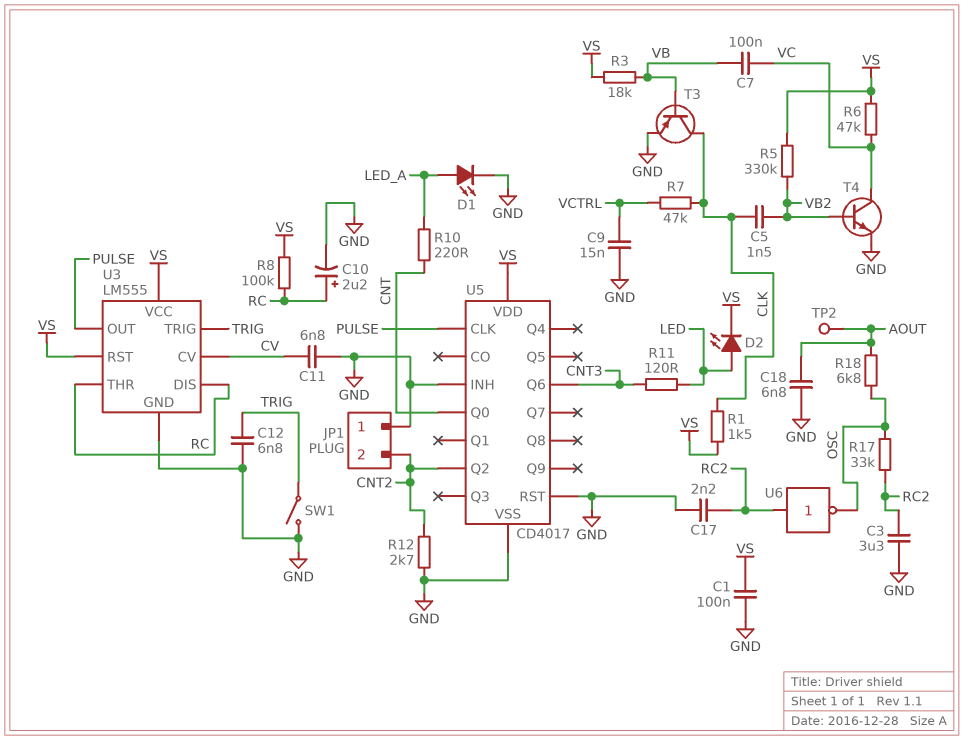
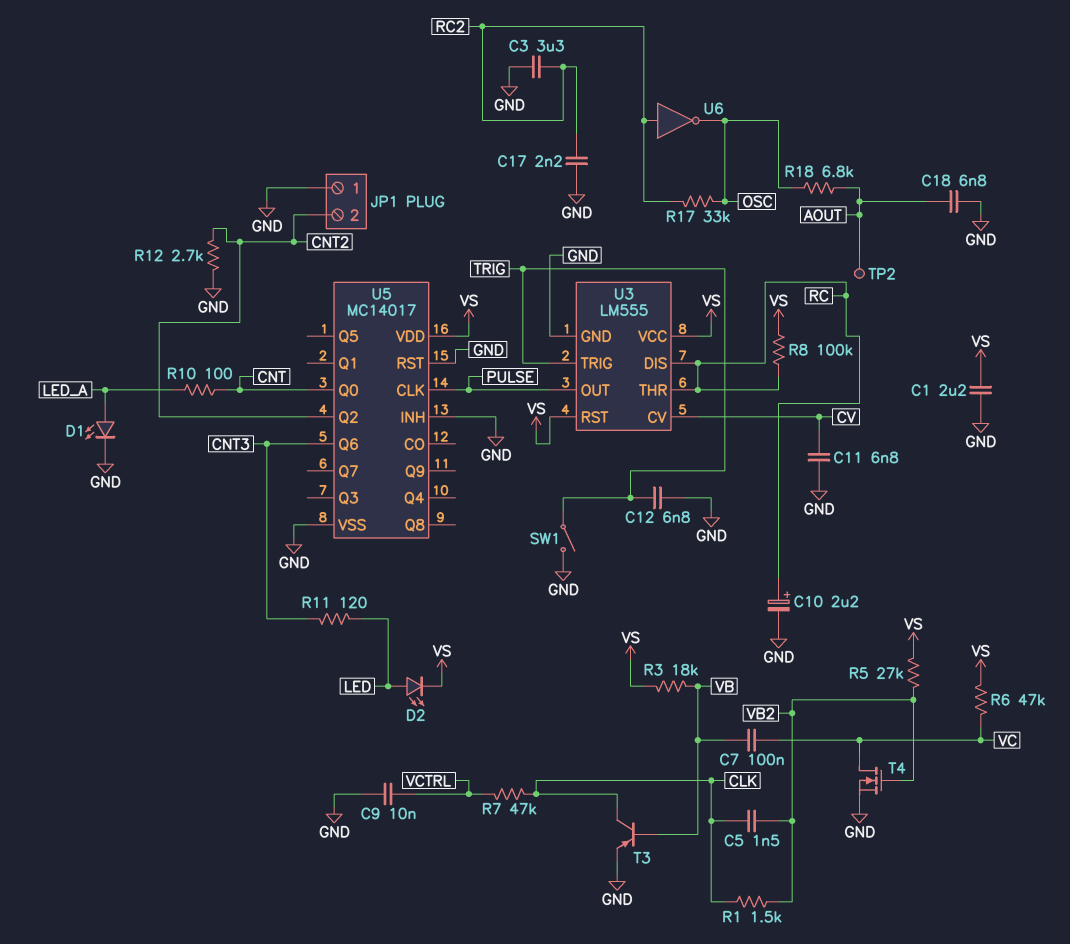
C1: 100nF (GND, VS) -> 2.2uF (GND, VS)
C9: 15nF (GND, VCTRL) -> 10nF (GND, VCTRL)
R1: 1.5k (CLK, VS) -> 1.5k (CLK, VB2)
R5: 330k (VB2, VS) -> 27k (VB2, VS)
R10: 220 (CNT, LED_A) -> 100 (CNT, LED_A)
T4: NPN (B VB2, C VC, E GND) -> NMOS (G VB2, D VC, S GND)
U5: CD4017 -> MC14017

